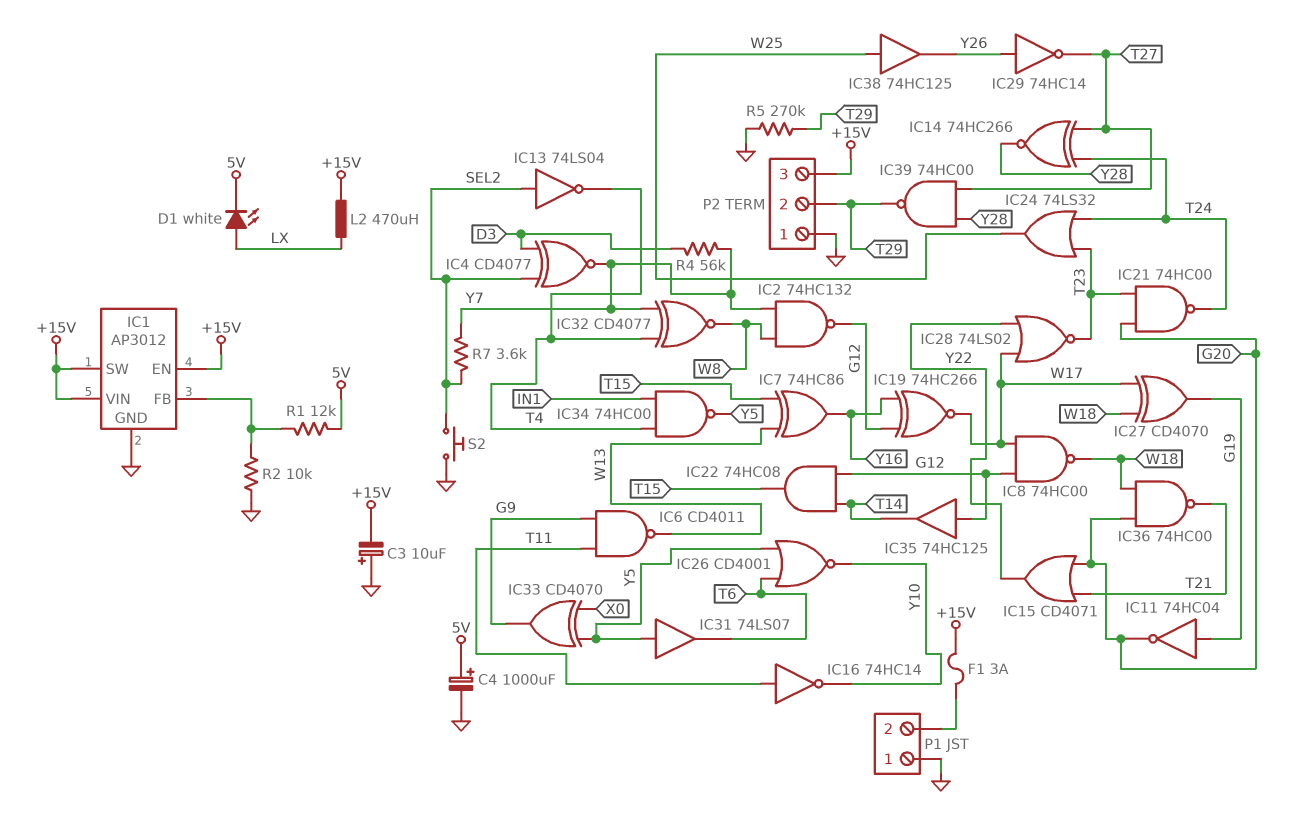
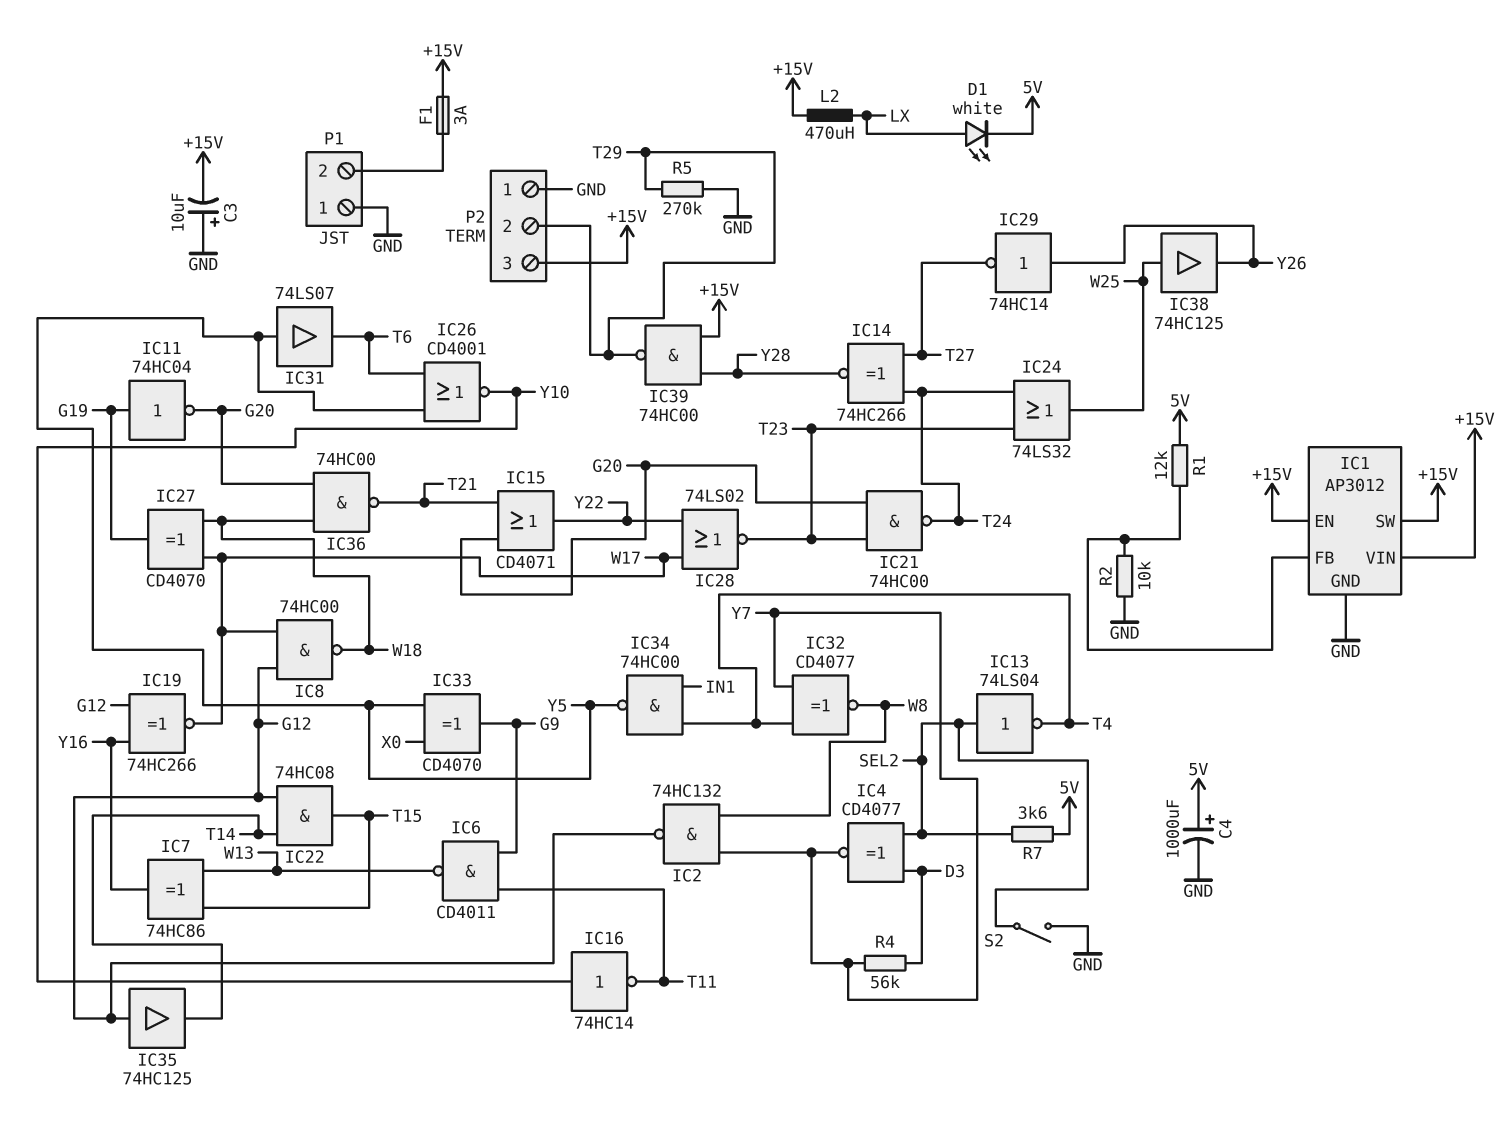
IC16: NOT 74HC14 (in T11, out Y10) -> NOT 74HC14 (in Y10, out T11)
IC39: NAND 74HC00 (in T27, in Y28, out T29) -> NAND 74HC00 (in +15V, in Y28, out T29)
R7: 3.6k (SEL2, Y7) -> 3.6k (5V, SEL2)
S2: button (GND, SEL2) -> switch (GND, SEL2)

